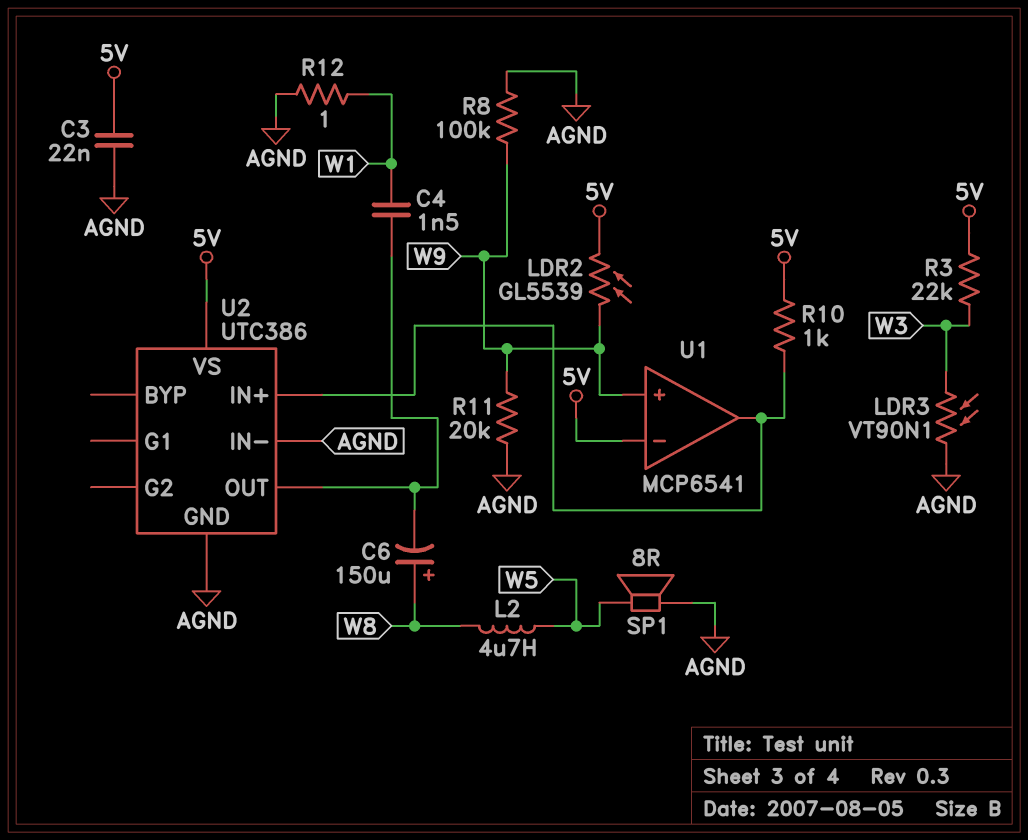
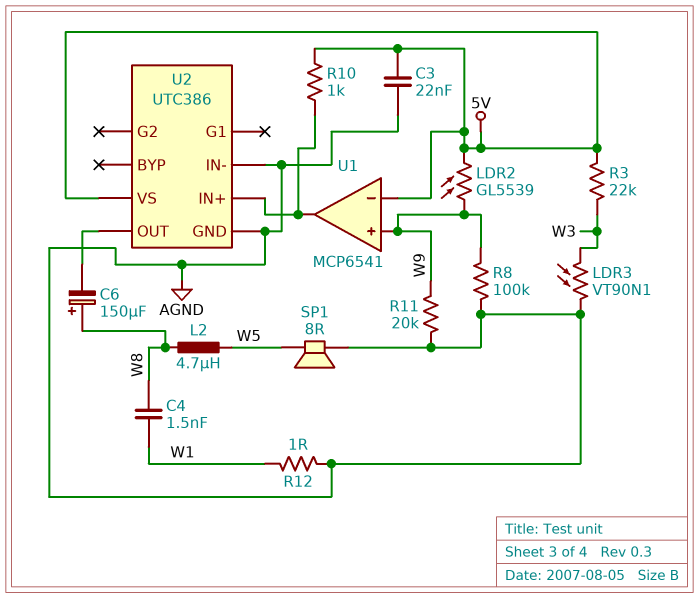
C4: 1.5nF (U2/OUT, W1) -> 1.5nF (W1, W8)

